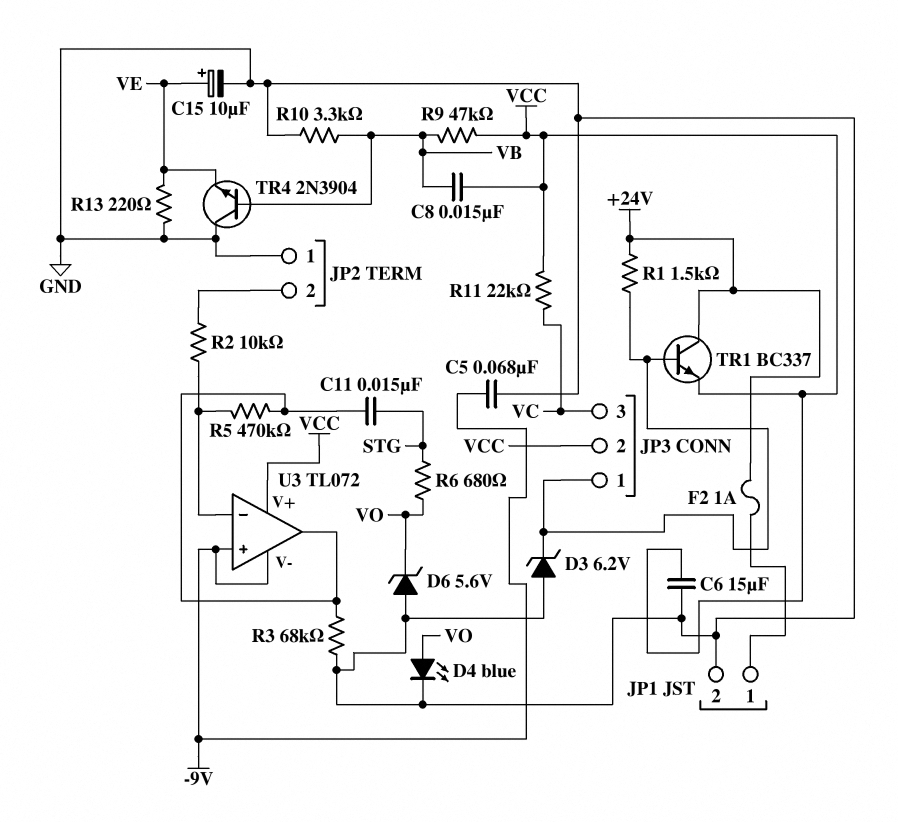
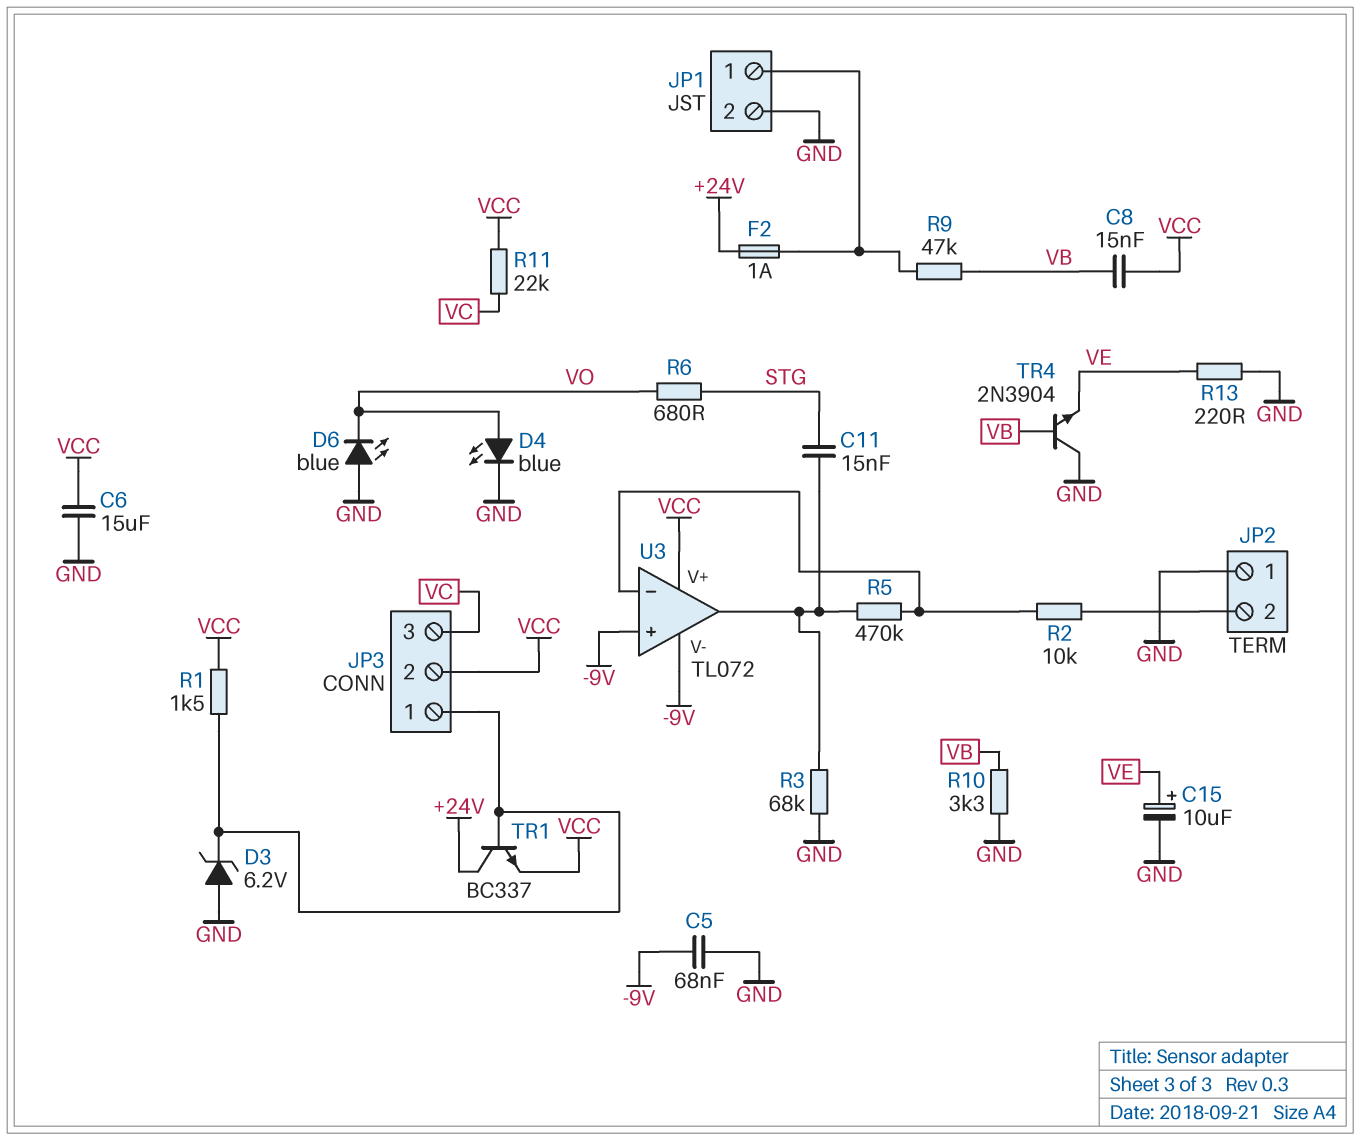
D6: zener 5.6V (A GND, K VO) -> LED blue (A GND, K VO)
R1: 1.5k (+24V, JP3/1) -> 1.5k (JP3/1, VCC)
R9: 47k (VB, VCC) -> 47k (JP1/1, VB)

